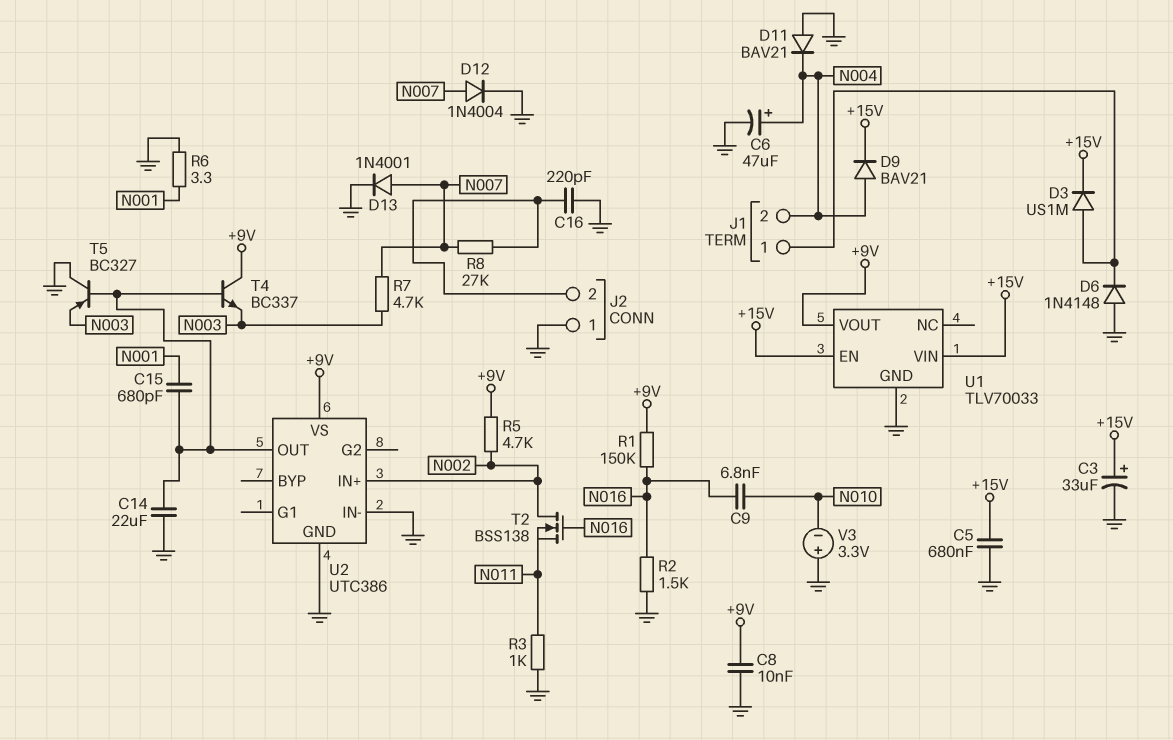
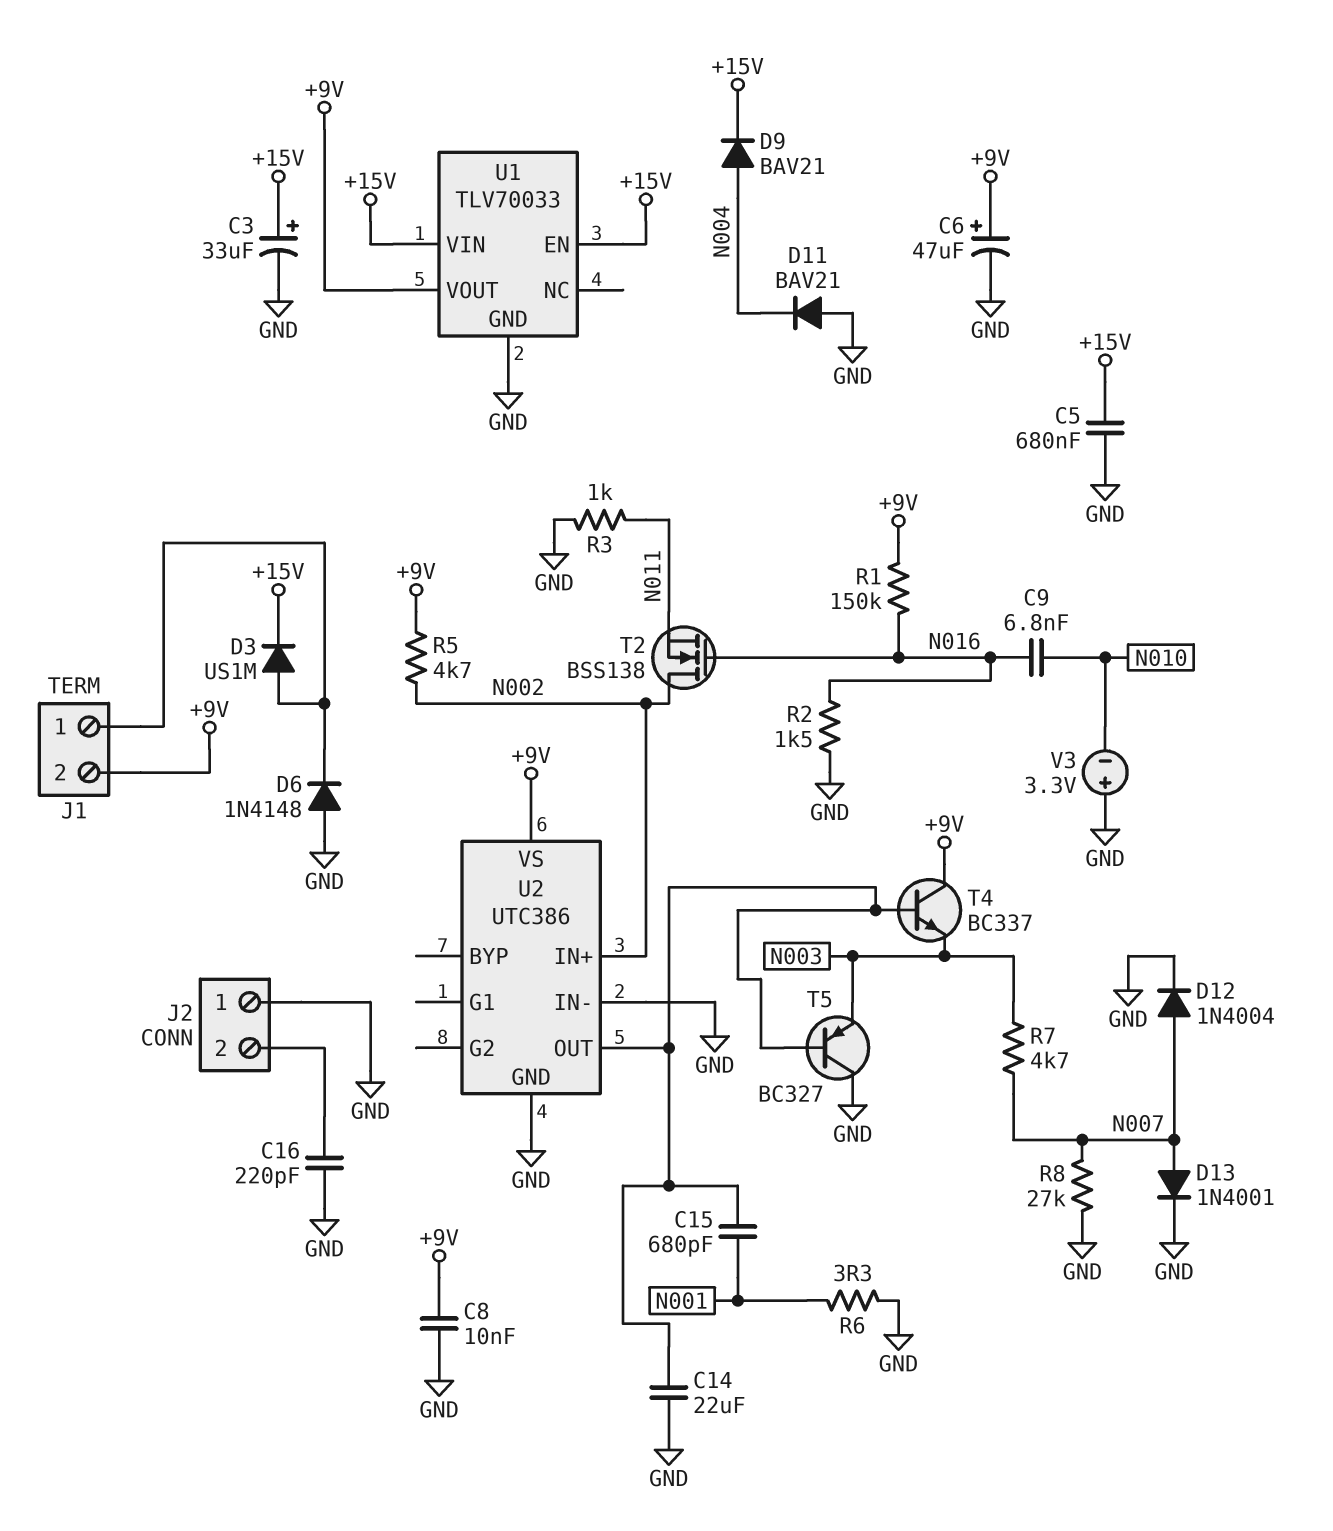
C6: 47uF (plus N004, minus GND) -> 47uF (plus +9V, minus GND)
J1 pin 2: N004 -> +9V
R8: 27k (J2/2, N007) -> 27k (GND, N007)

